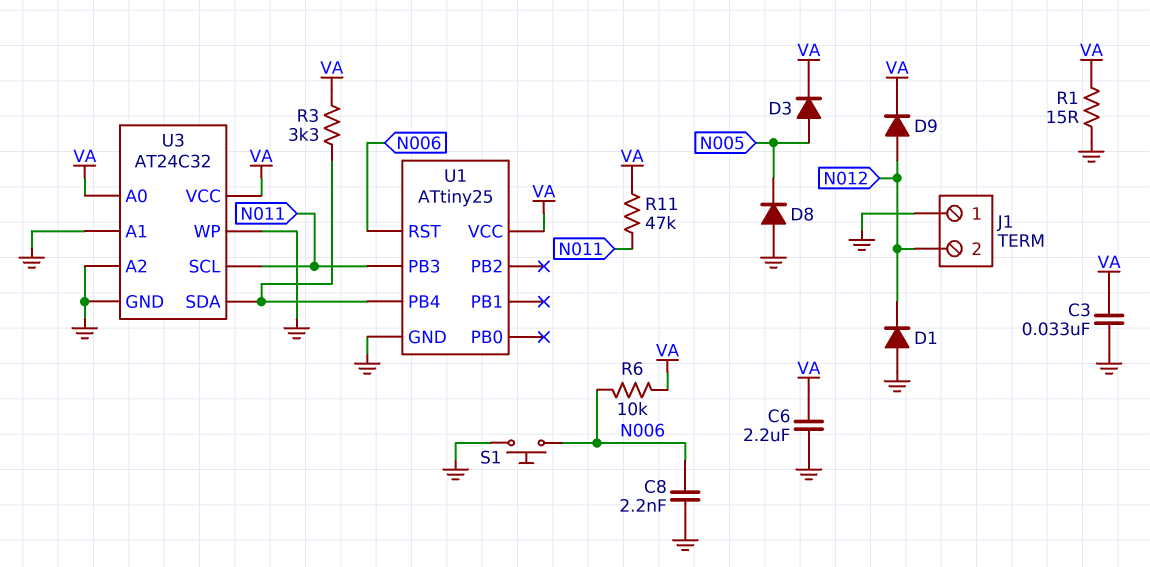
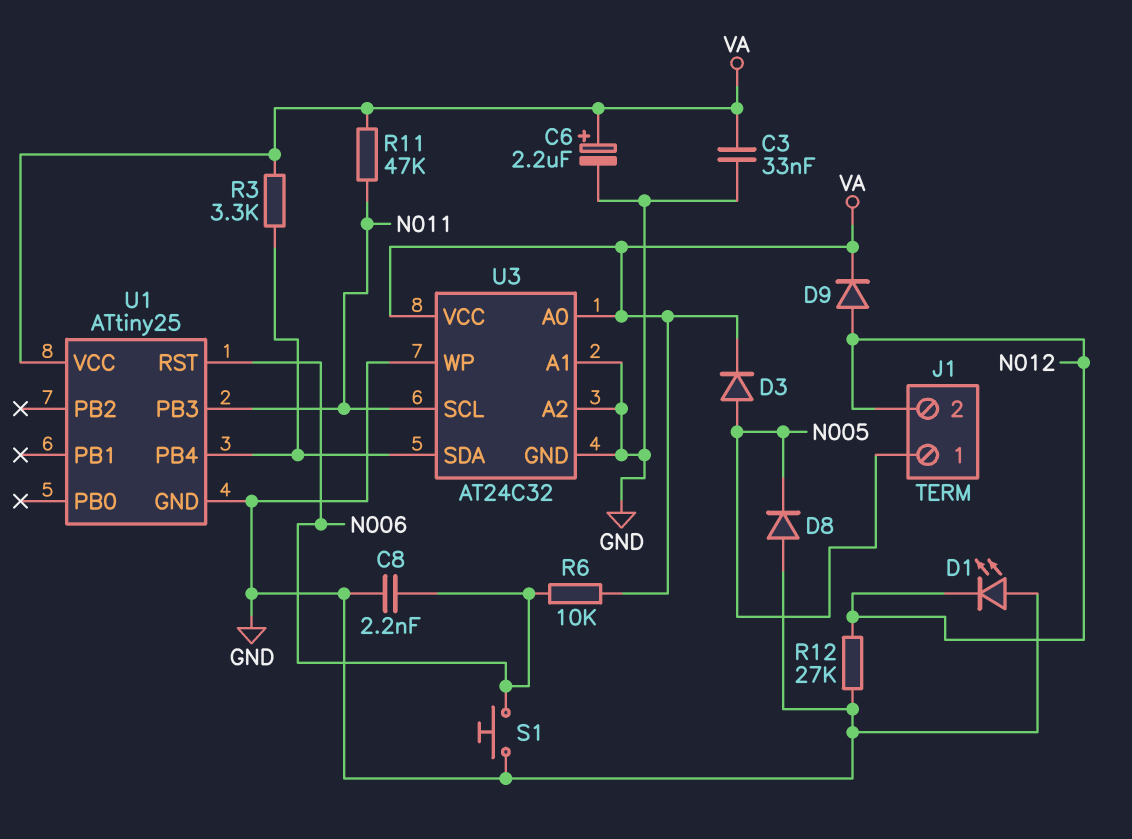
C6: 2.2uF (GND, VA) -> 2.2uF (plus VA, minus GND)
D1: diode (A GND, K N012) -> LED (A GND, K N012)
J1 pin 1: GND -> N005
R1: 15 (GND, VA) -> none
R12: none -> 27k (GND, N012)

